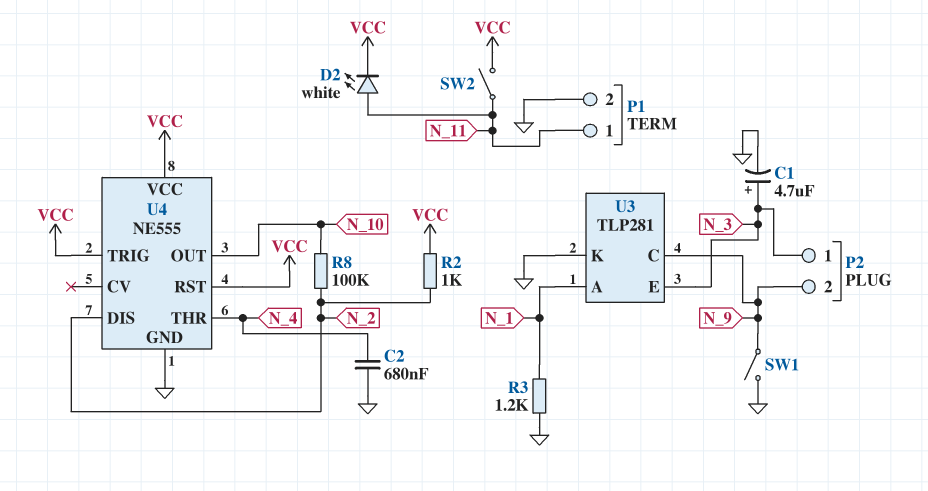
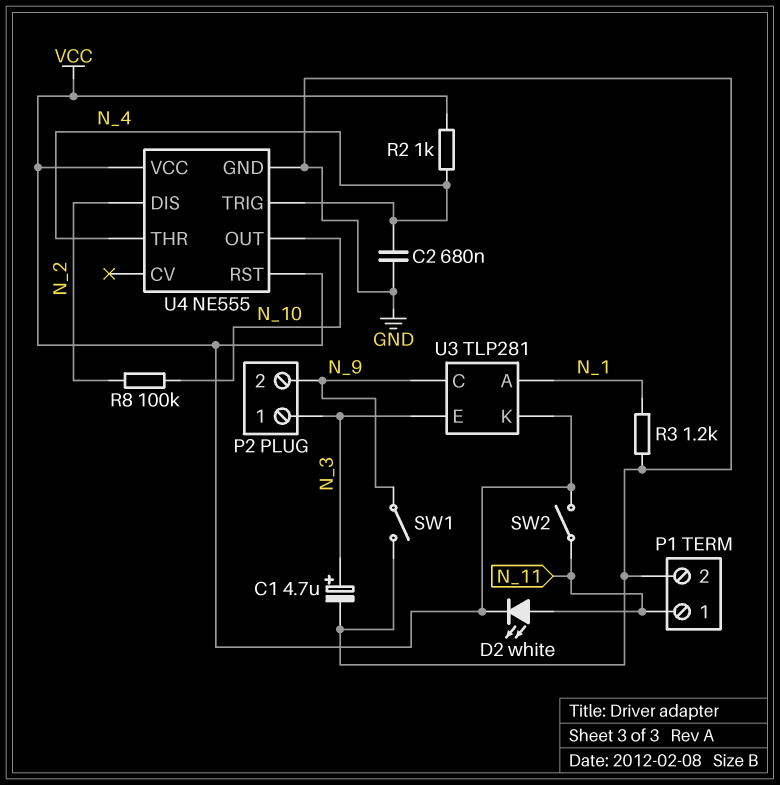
R2: 1k (N_2, VCC) -> 1k (N_4, VCC)
U3 pin K: GND -> VCC
U4 pin TRIG: VCC -> N_4

